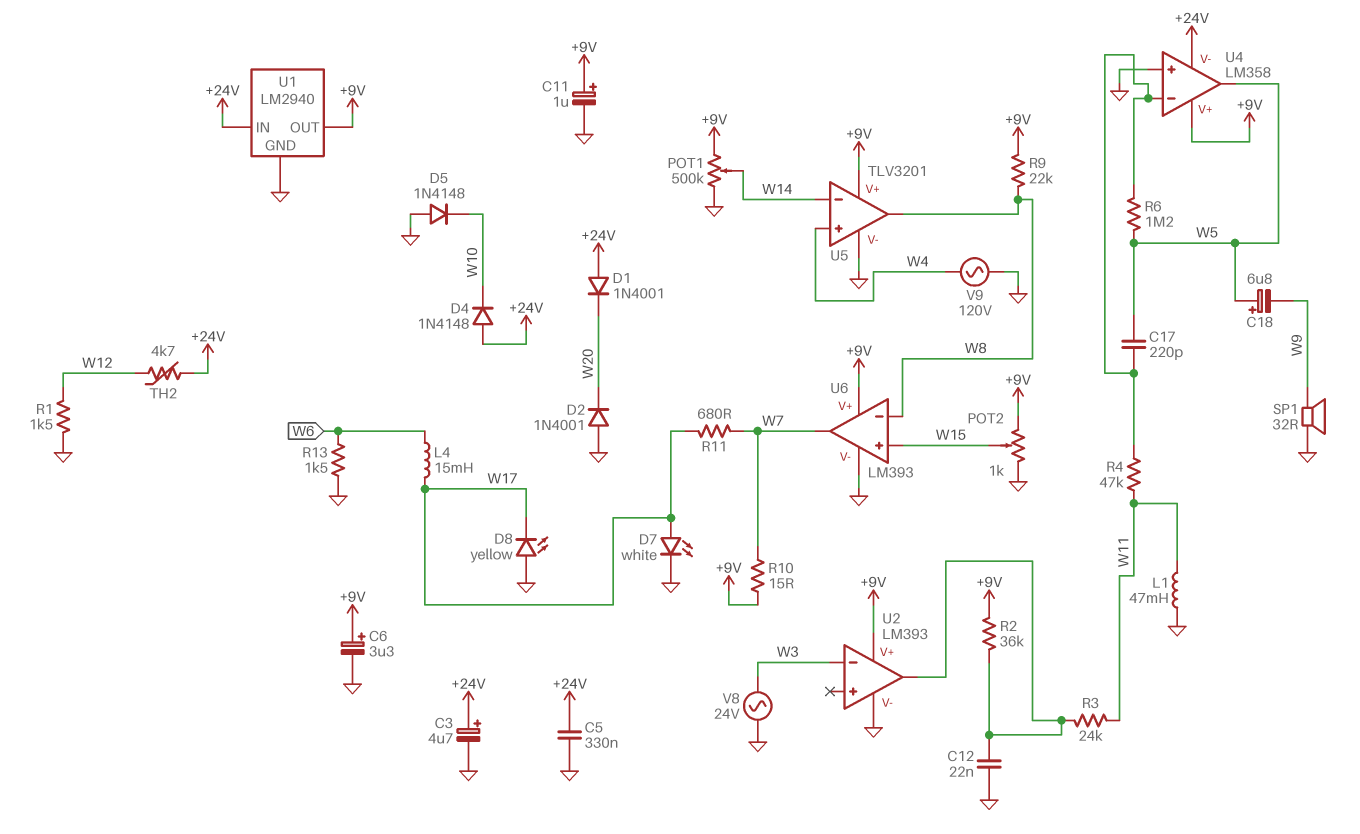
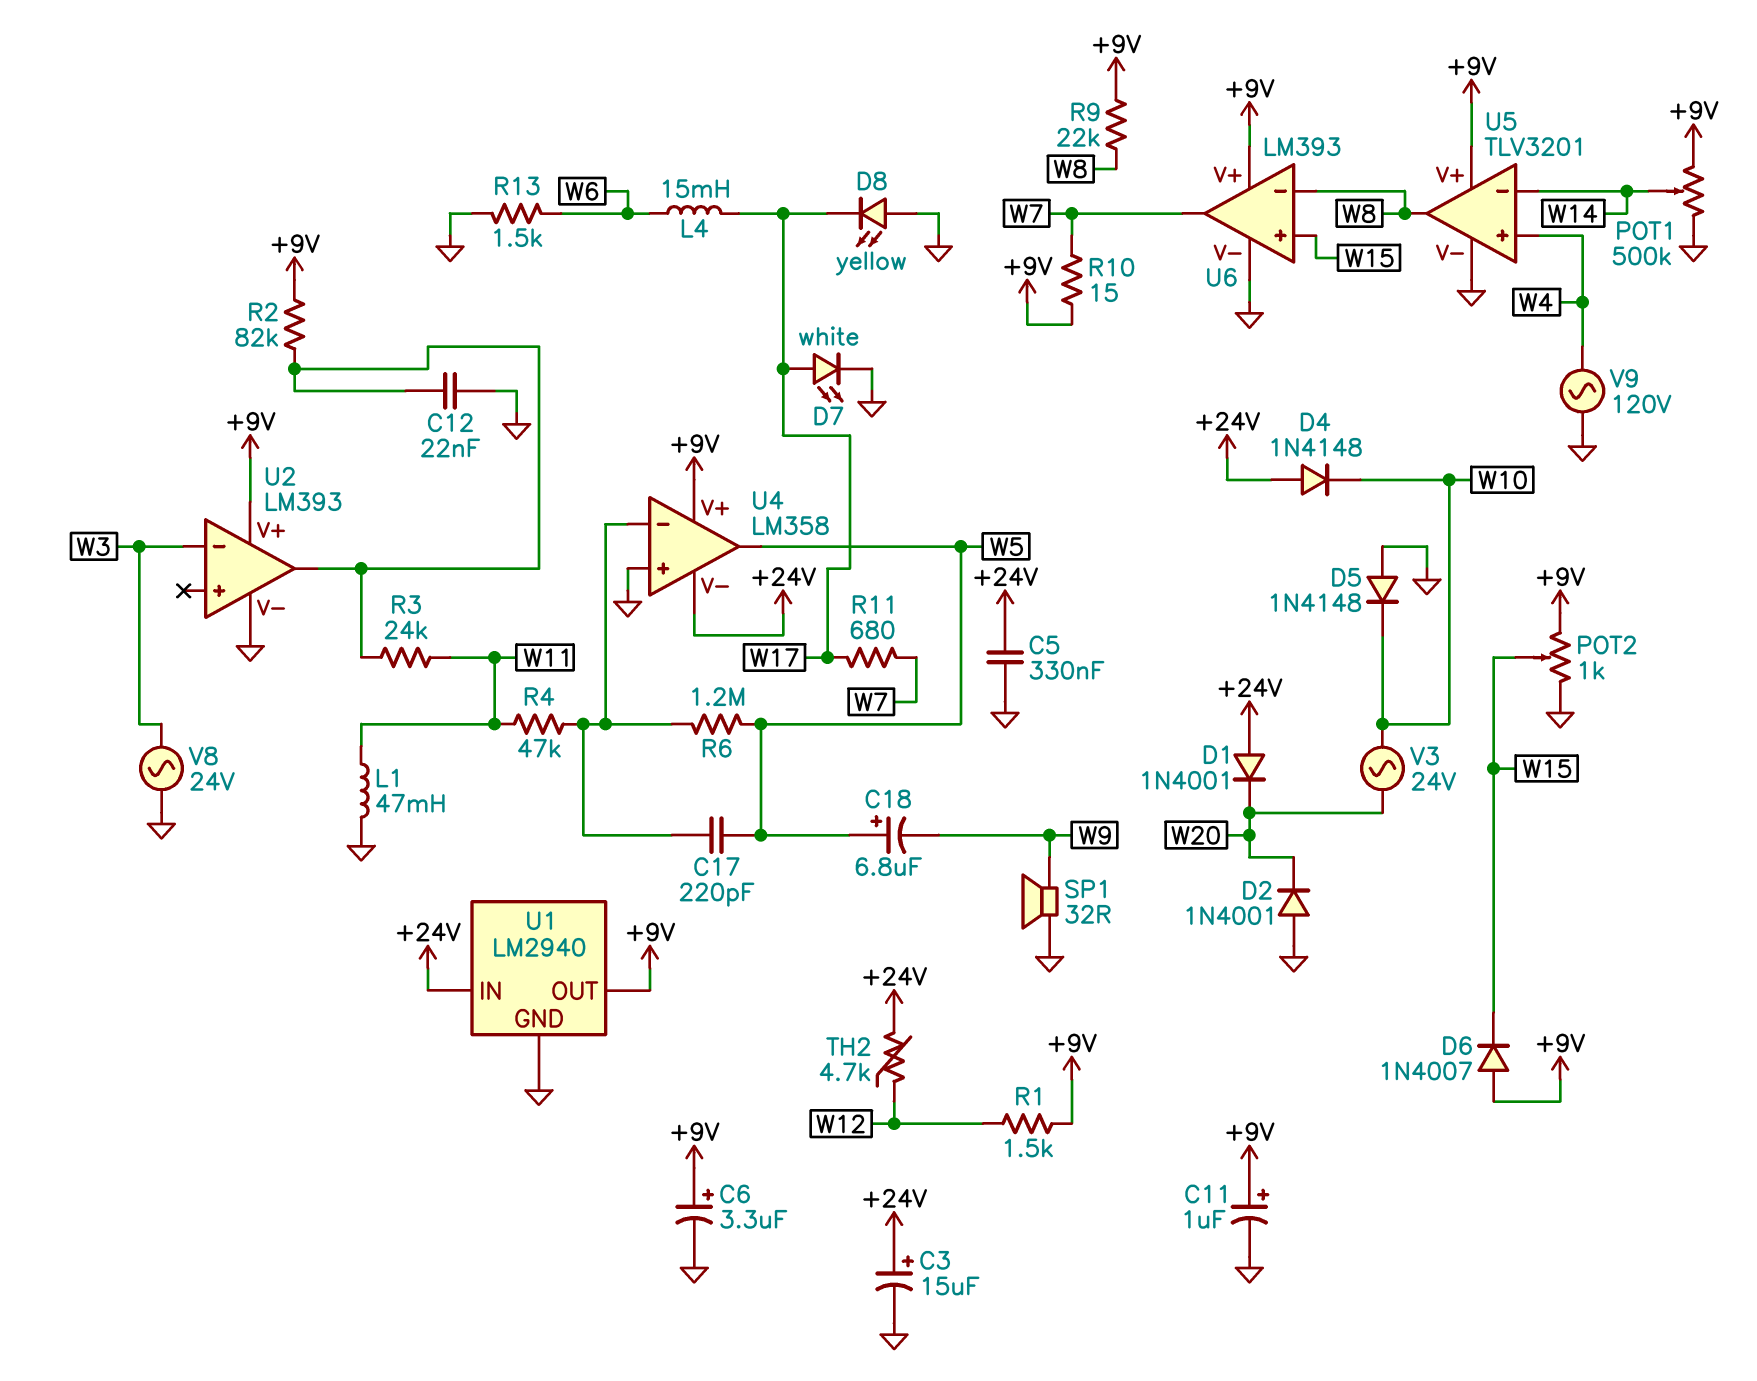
C3: 4.7uF (plus +24V, minus GND) -> 15uF (plus +24V, minus GND)
D6: none -> diode 1N4007 (A +9V, K W15)
R1: 1.5k (GND, W12) -> 1.5k (+9V, W12)
R2: 36k (+9V, U2/out) -> 82k (+9V, U2/out)
V3: none -> AC 24V (W10, W20)

